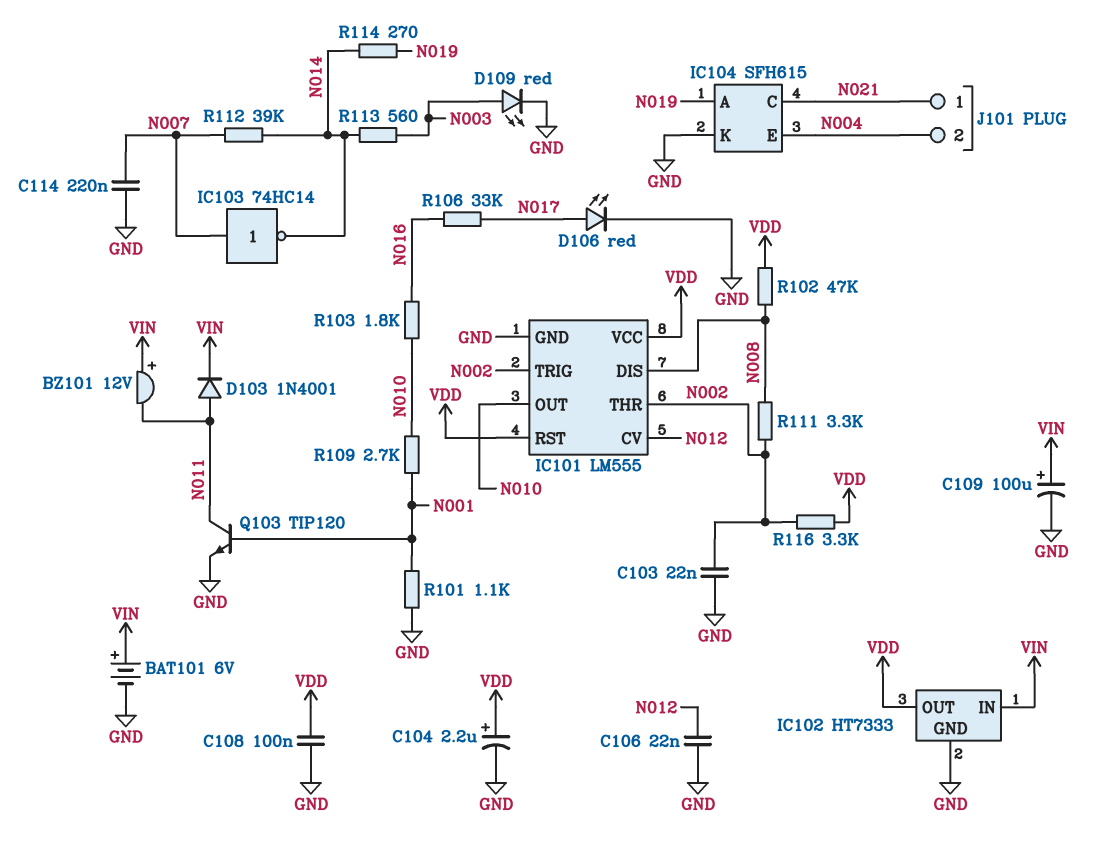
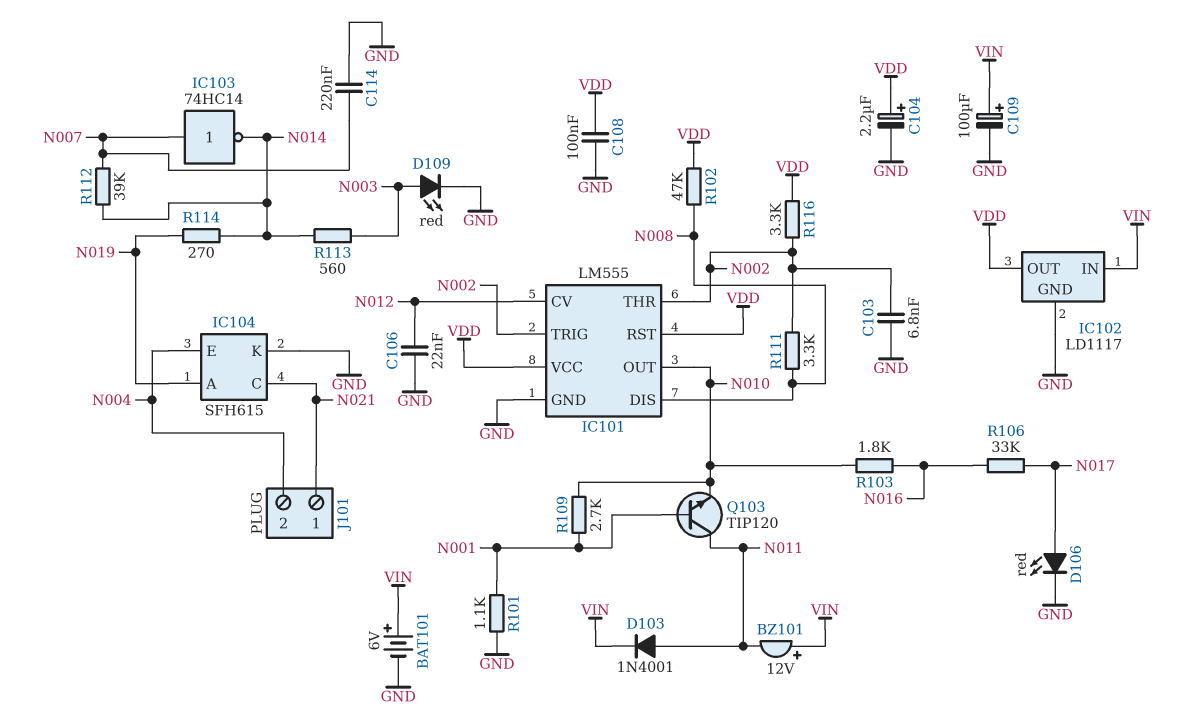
C103: 22nF (GND, N002) -> 6.8nF (GND, N002)
IC102: HT7333 -> LD1117
Q103: NPN TIP120 (B N001, C N011, E GND) -> NPN TIP120 (B N001, C N011, E N010)

